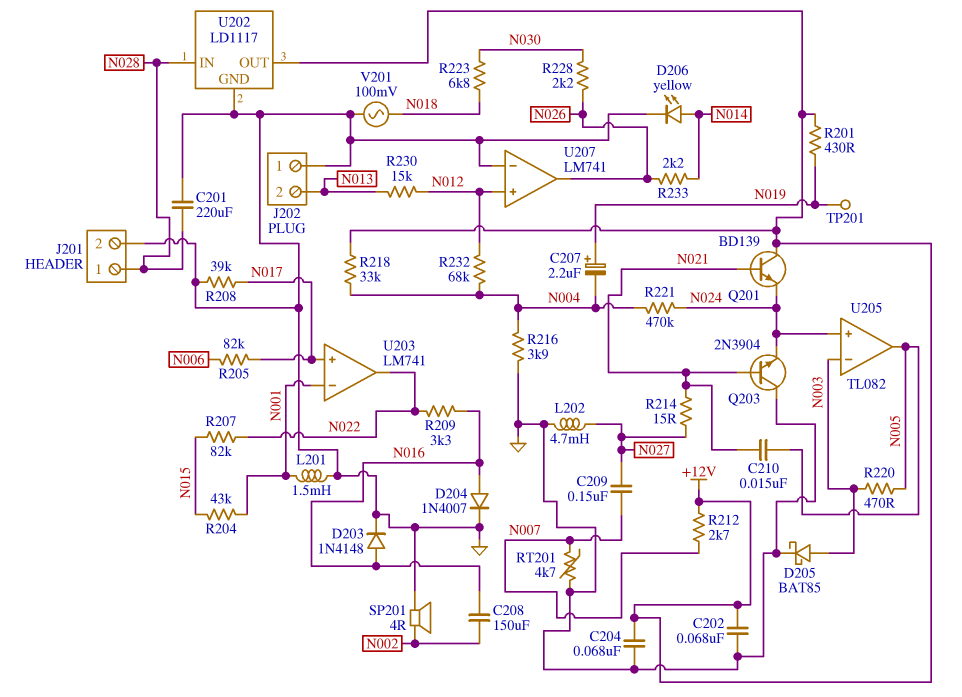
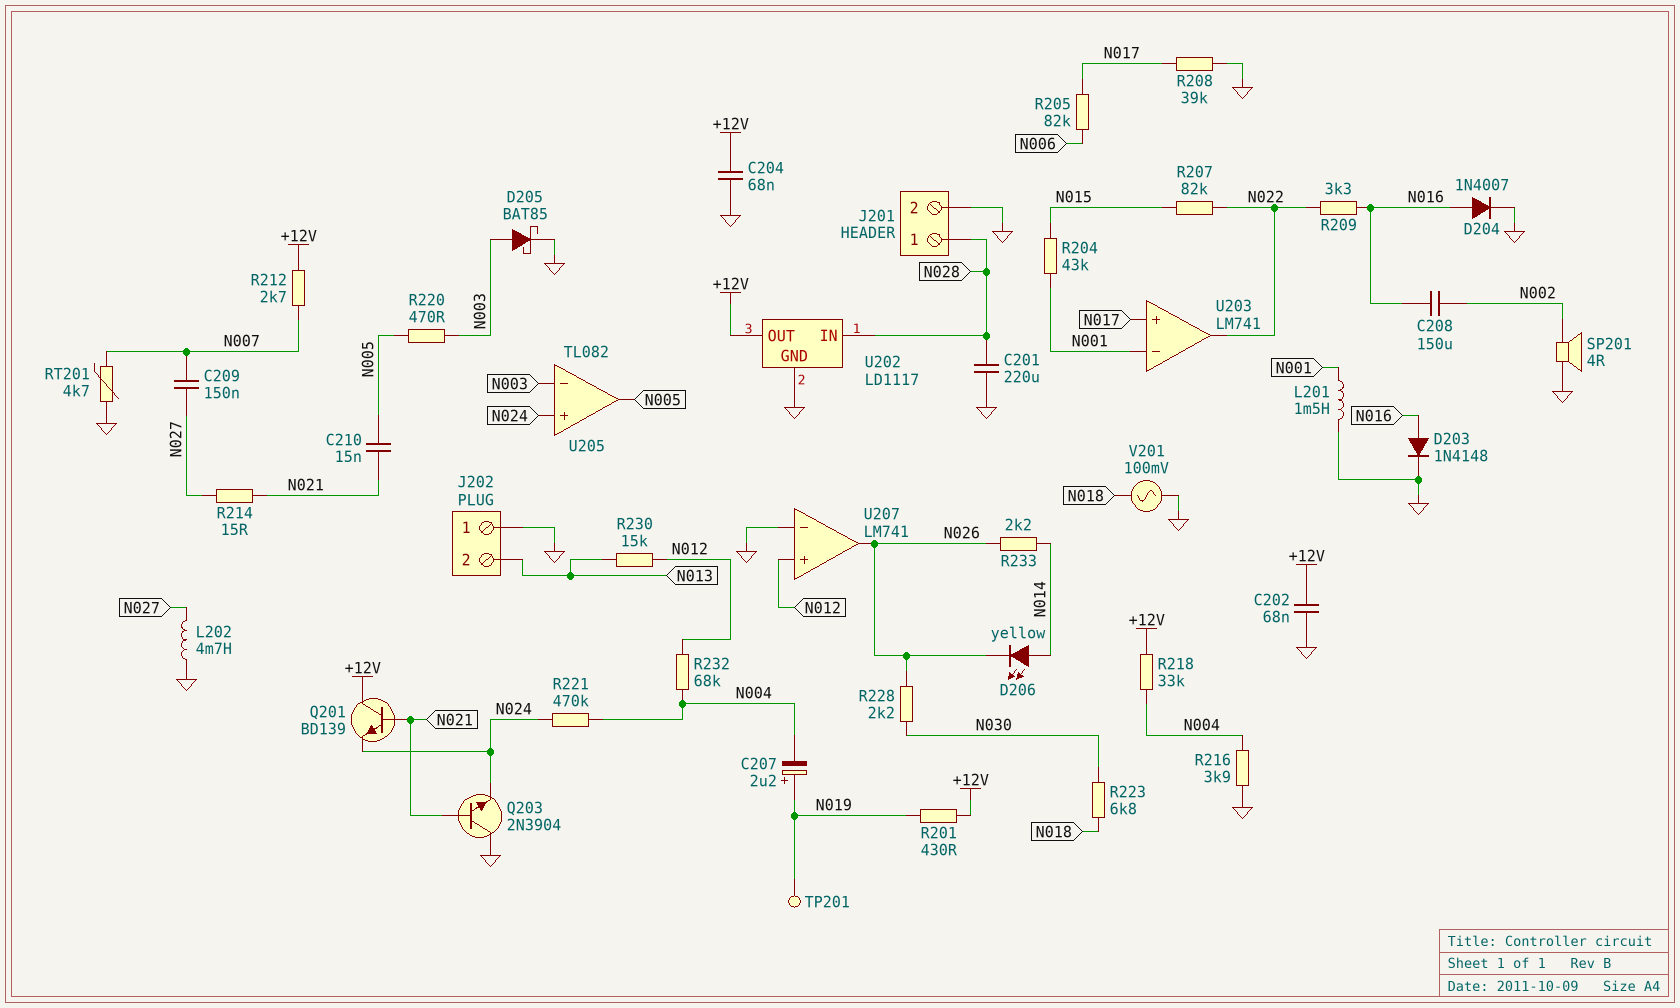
D206: LED yellow (A N014, K GND) -> LED yellow (A N014, K N026)

